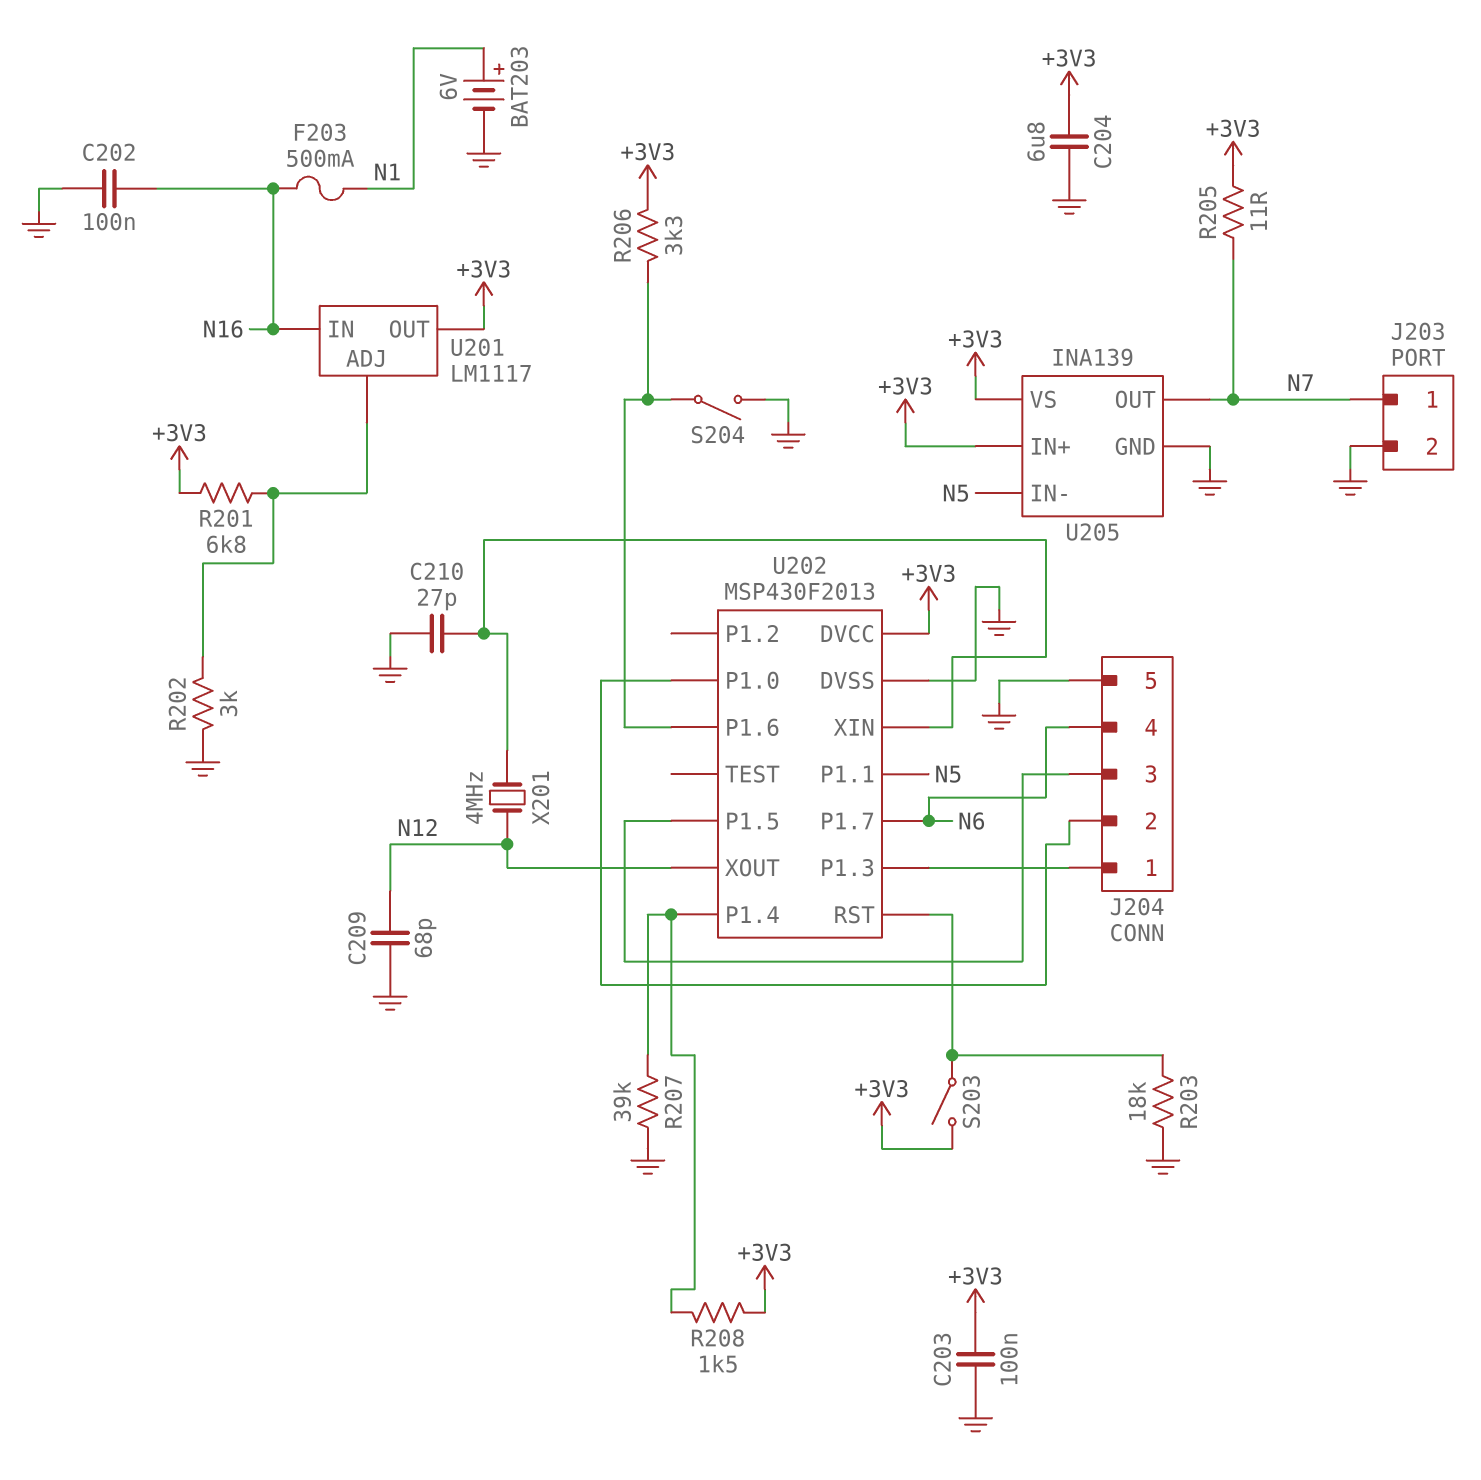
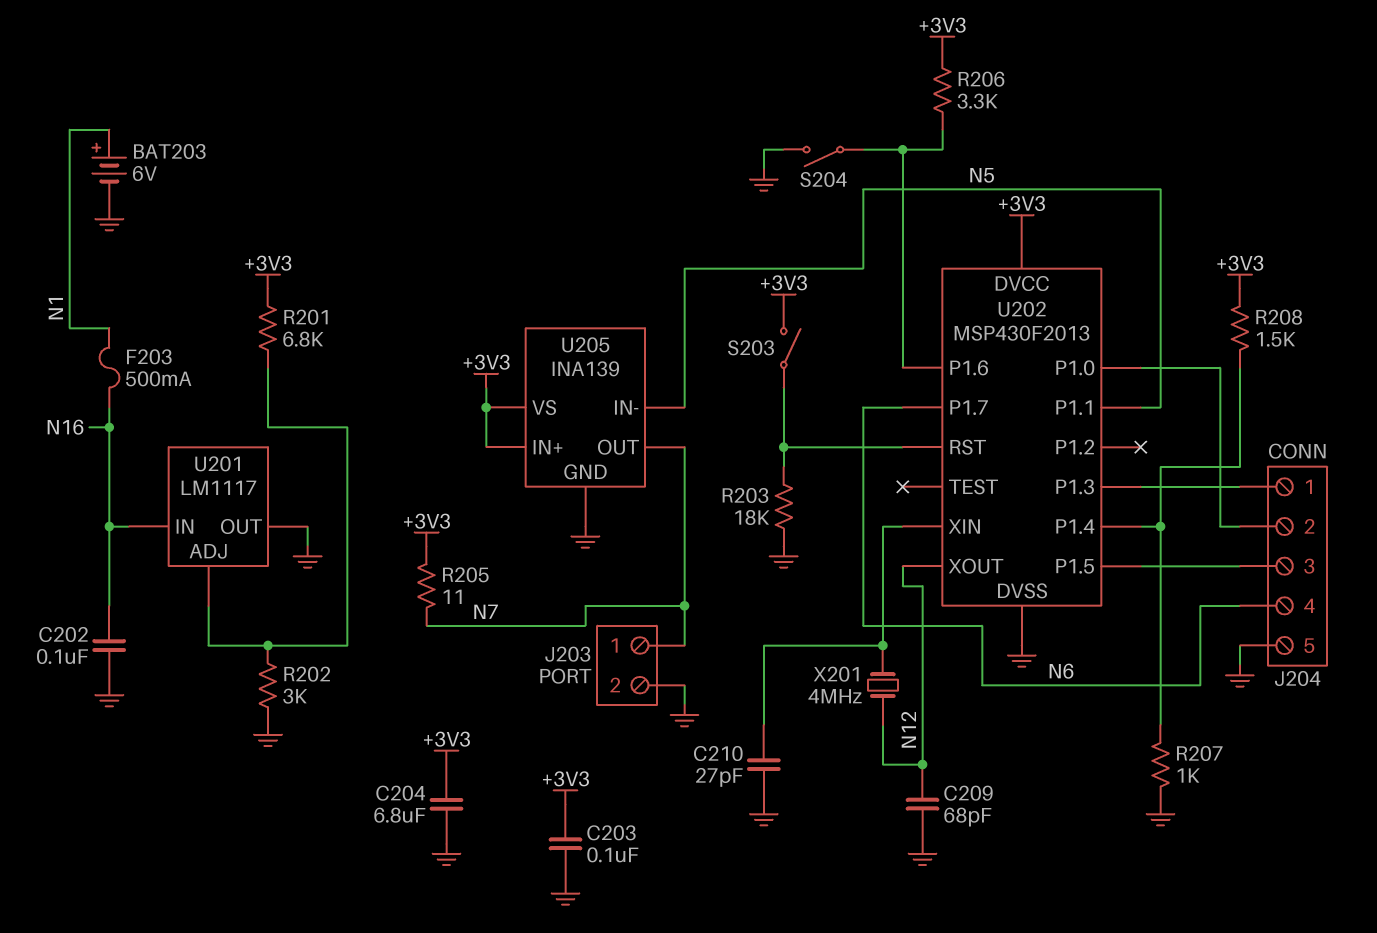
R207: 39k (GND, U202/P1.4) -> 1k (GND, U202/P1.4)
U201 pin OUT: +3V3 -> GND

